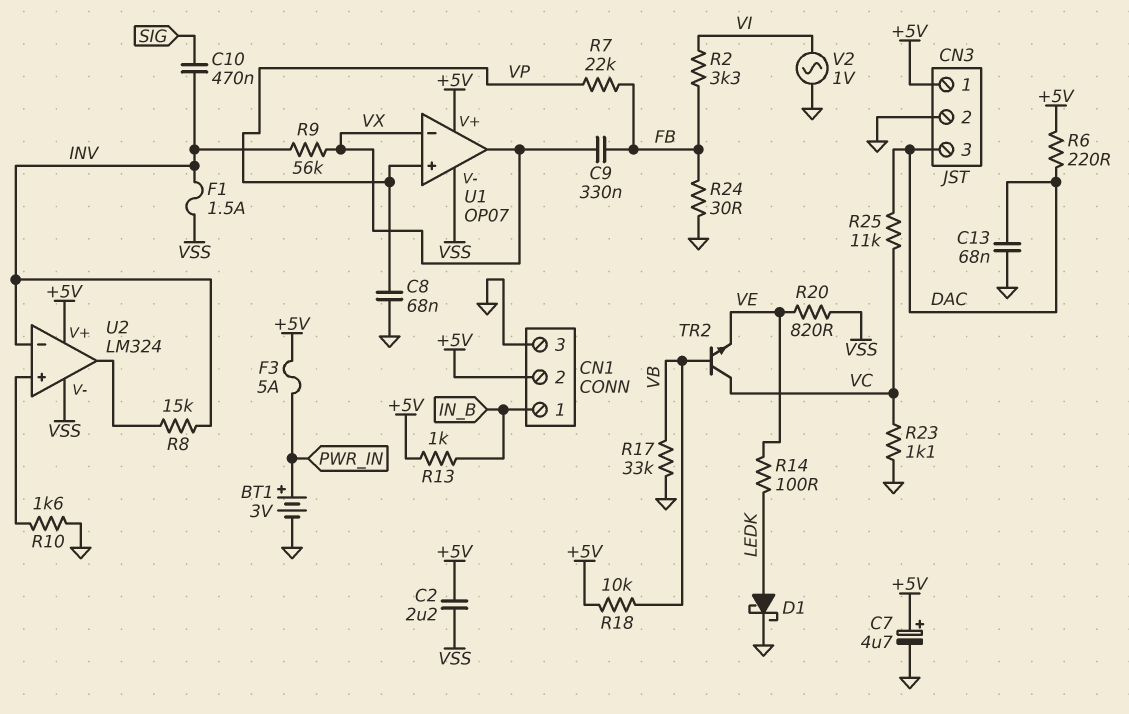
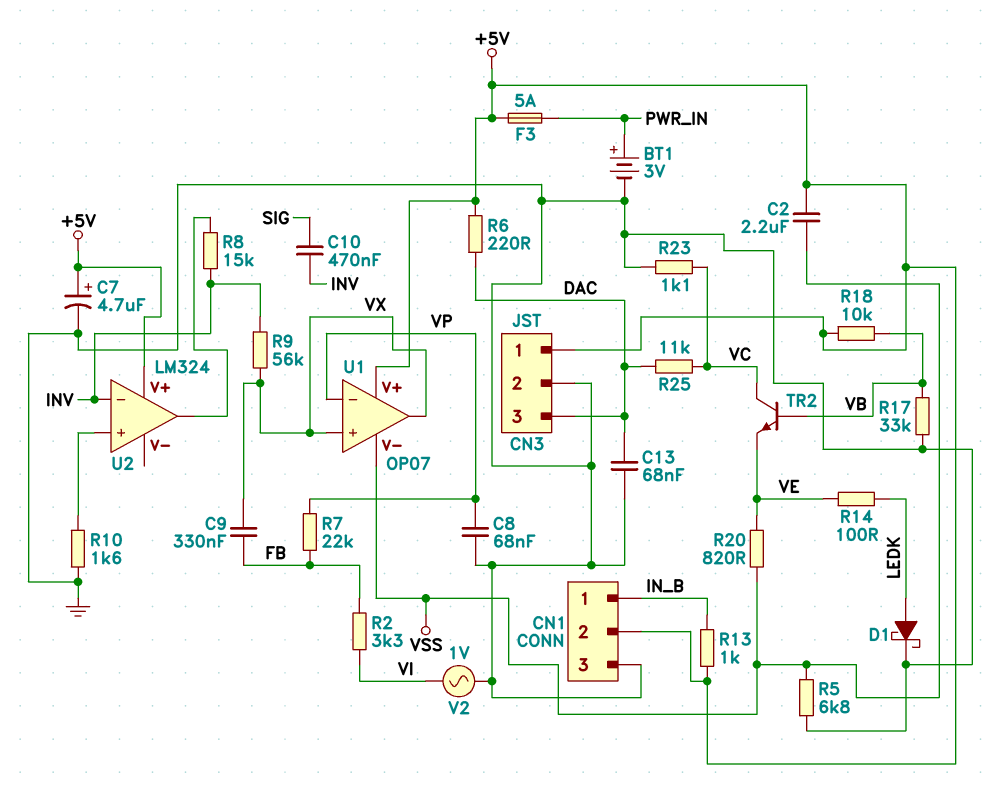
F1: 1.5A (INV, VSS) -> none
R5: none -> 6.8k (GND, VSS)
R24: 30 (FB, GND) -> none
U1 pin in+: VP -> VX
U1 pin in-: VX -> VP
U2 pin V-: VSS -> none

